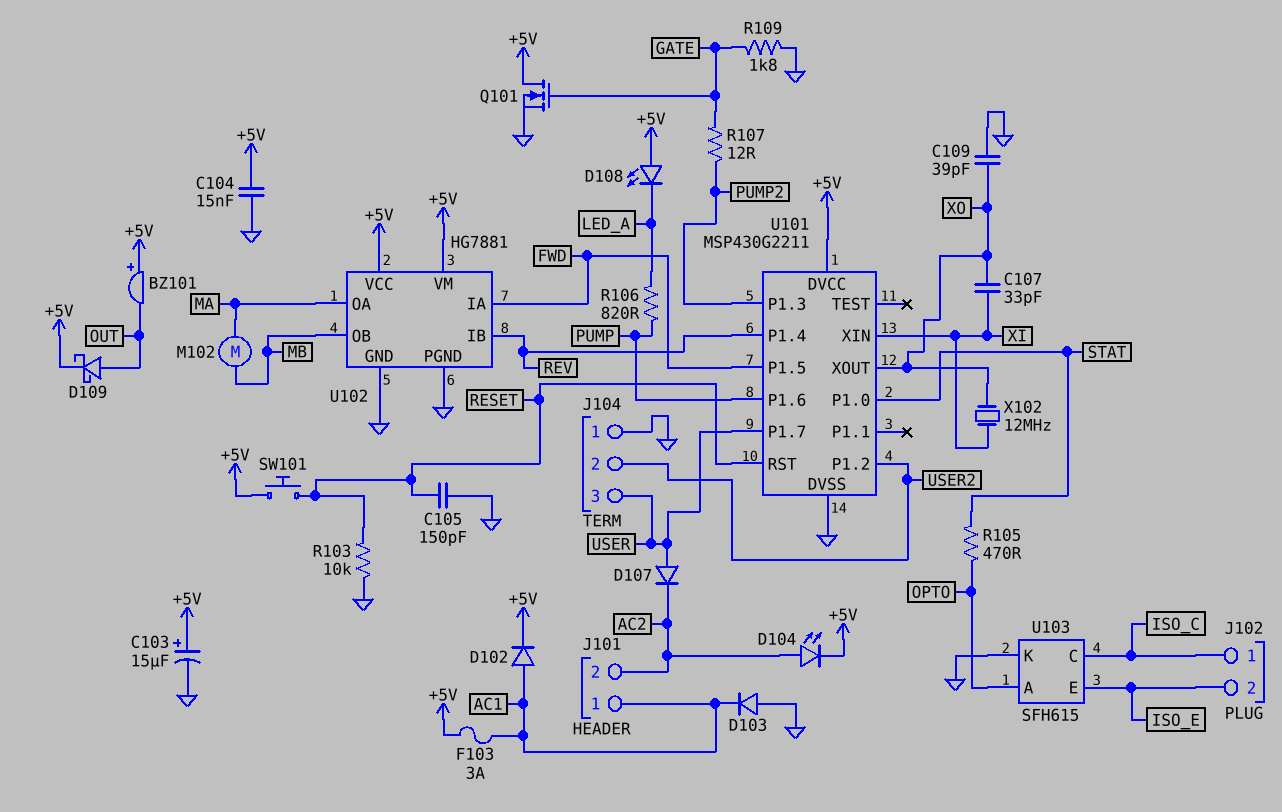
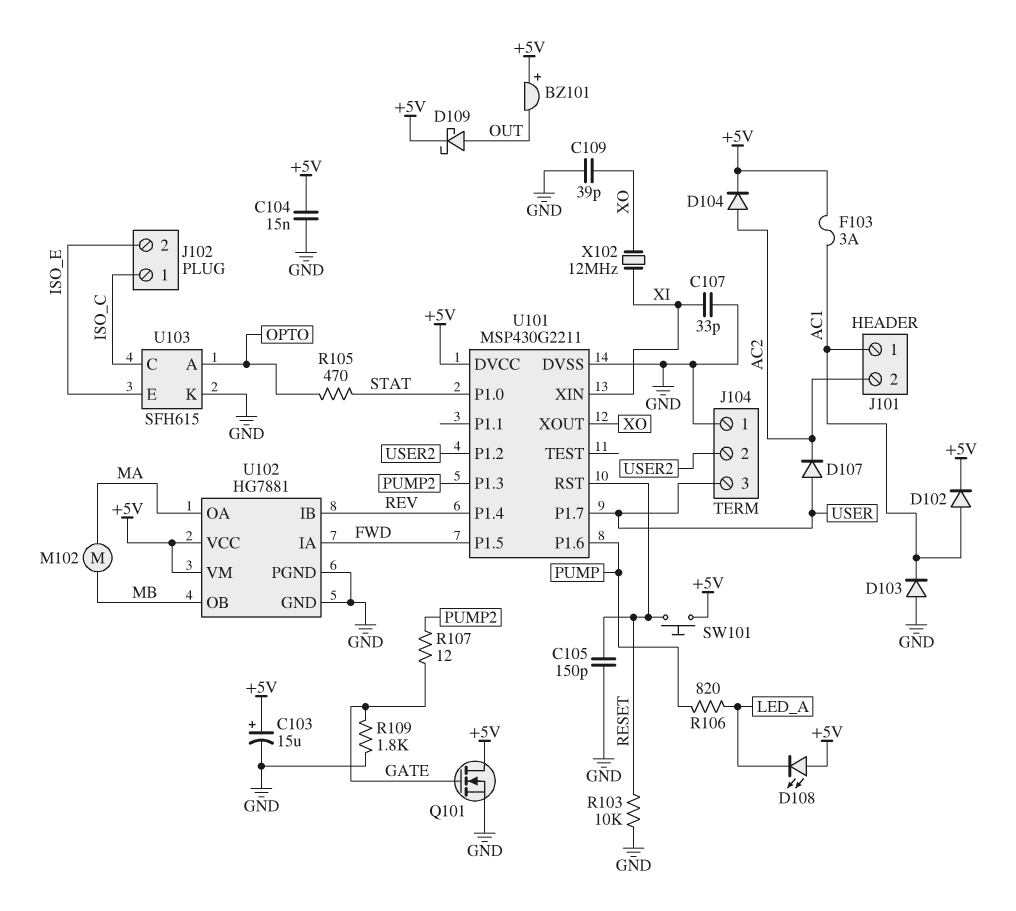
C107: 33pF (XI, XO) -> 33pF (GND, XI)
D104: LED (A AC2, K +5V) -> diode (A AC2, K +5V)

